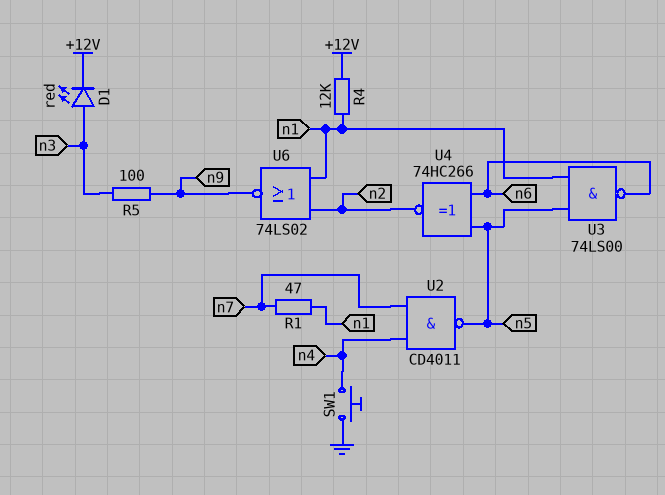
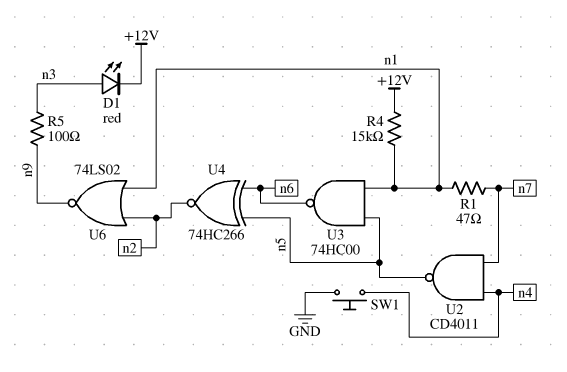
R4: 12k (+12V, n1) -> 15k (+12V, n1)
U3: NAND 74LS00 (in n1, in n5, out n6) -> NAND 74HC00 (in n1, in n5, out n6)

